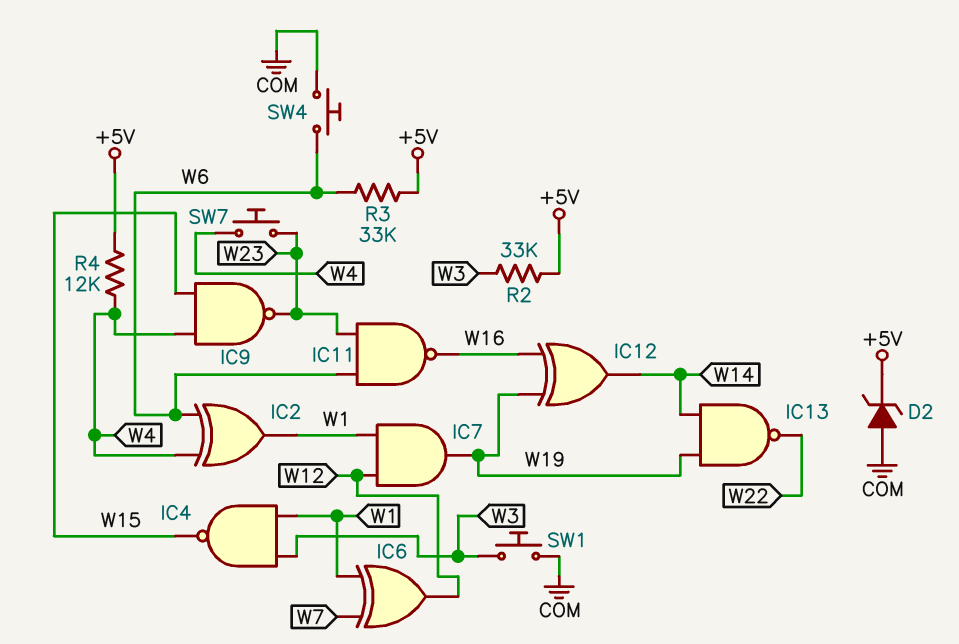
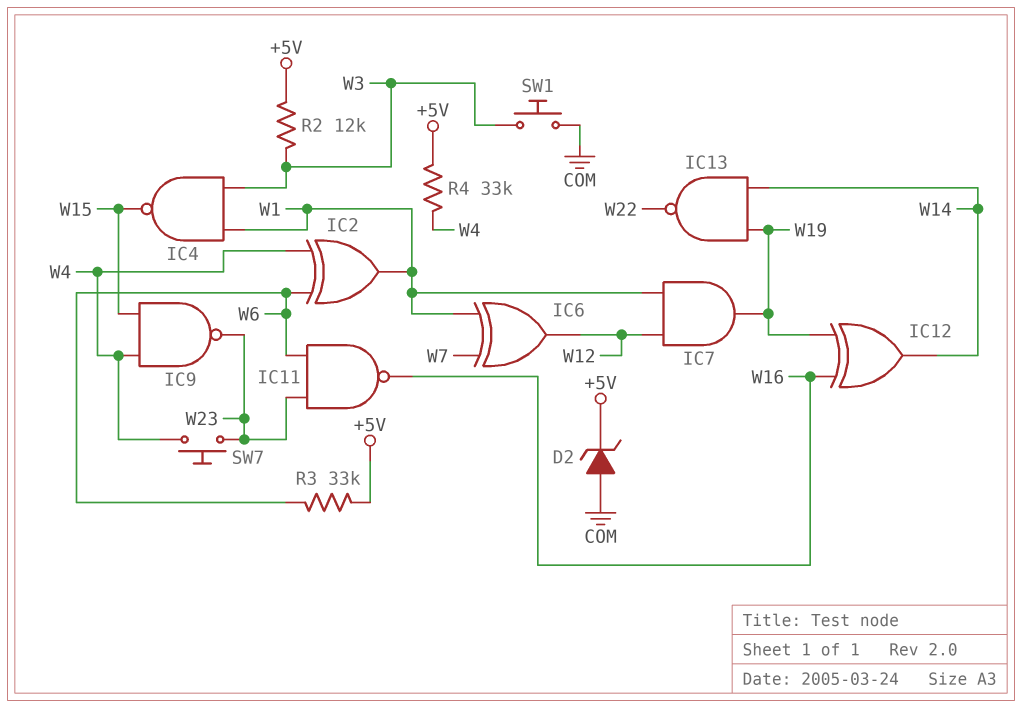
R2: 33k (+5V, W3) -> 12k (+5V, W3)
R4: 12k (+5V, W4) -> 33k (+5V, W4)
SW4: button (COM, W6) -> none

